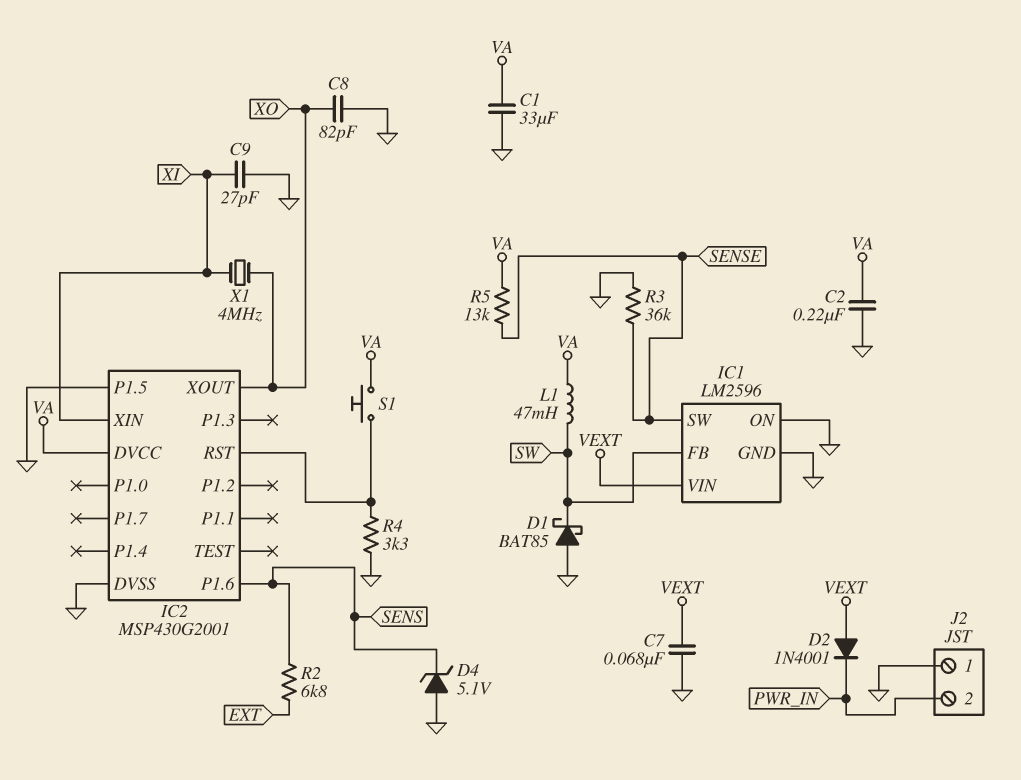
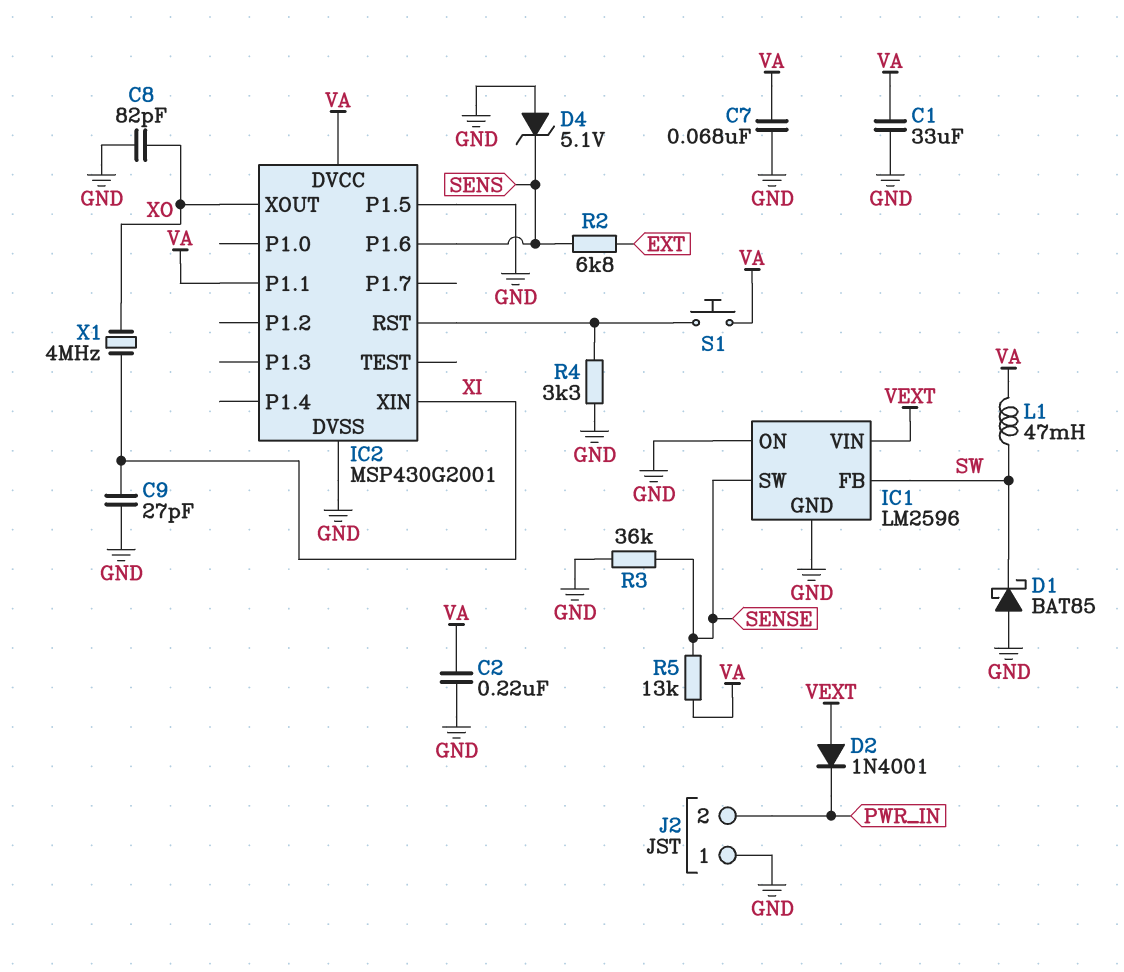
C7: 68nF (GND, VEXT) -> 68nF (GND, VA)
IC2 pin P1.1: none -> VA

